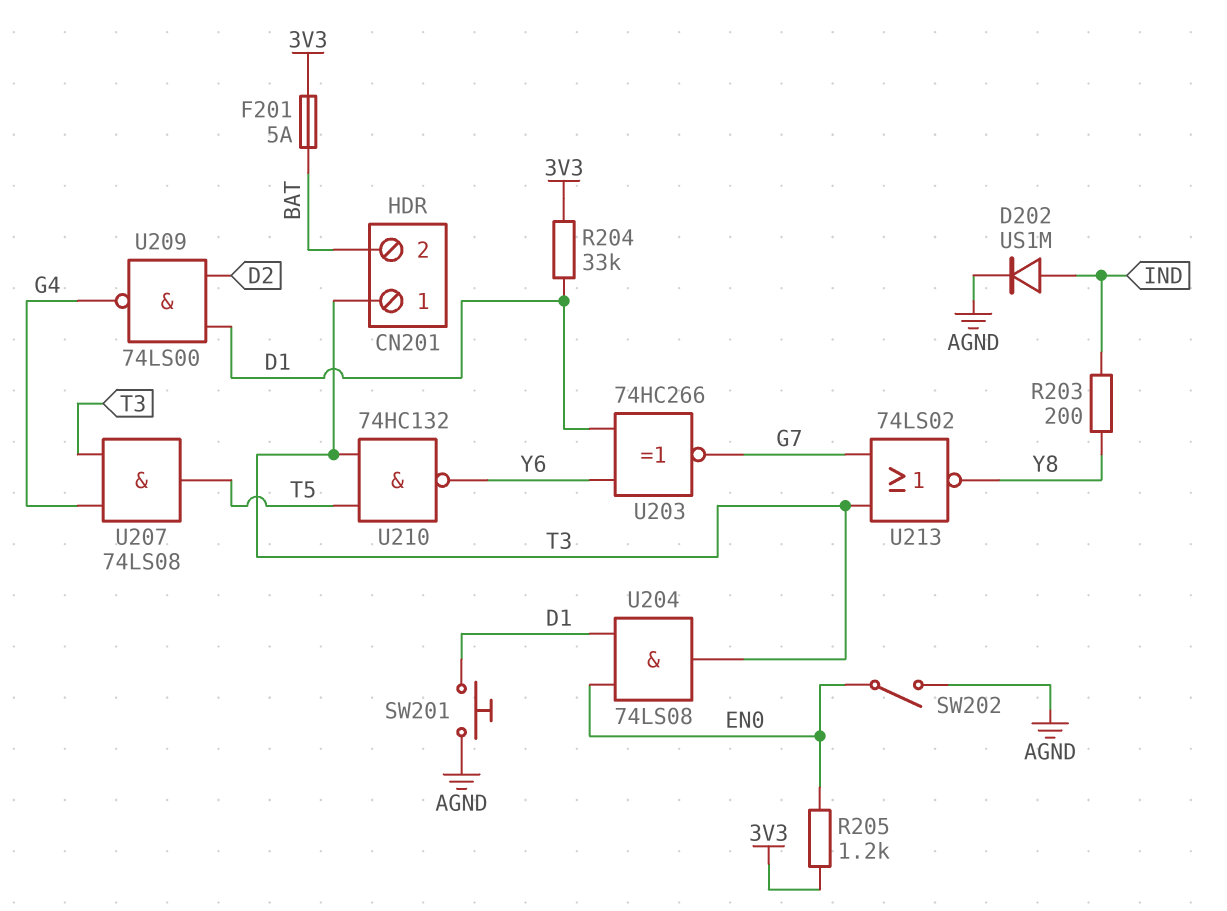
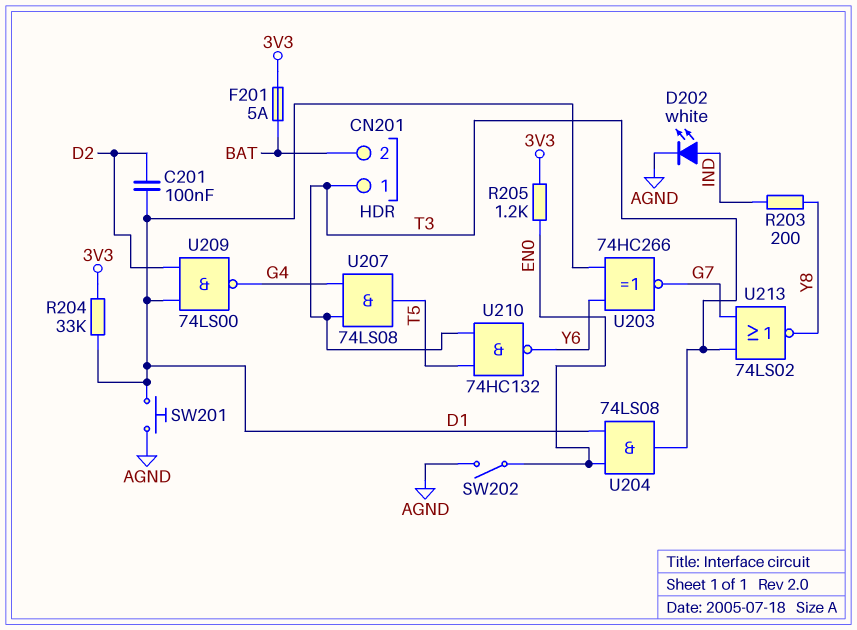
C201: none -> 100nF (D1, D2)
D202: diode US1M (A IND, K AGND) -> LED white (A IND, K AGND)

